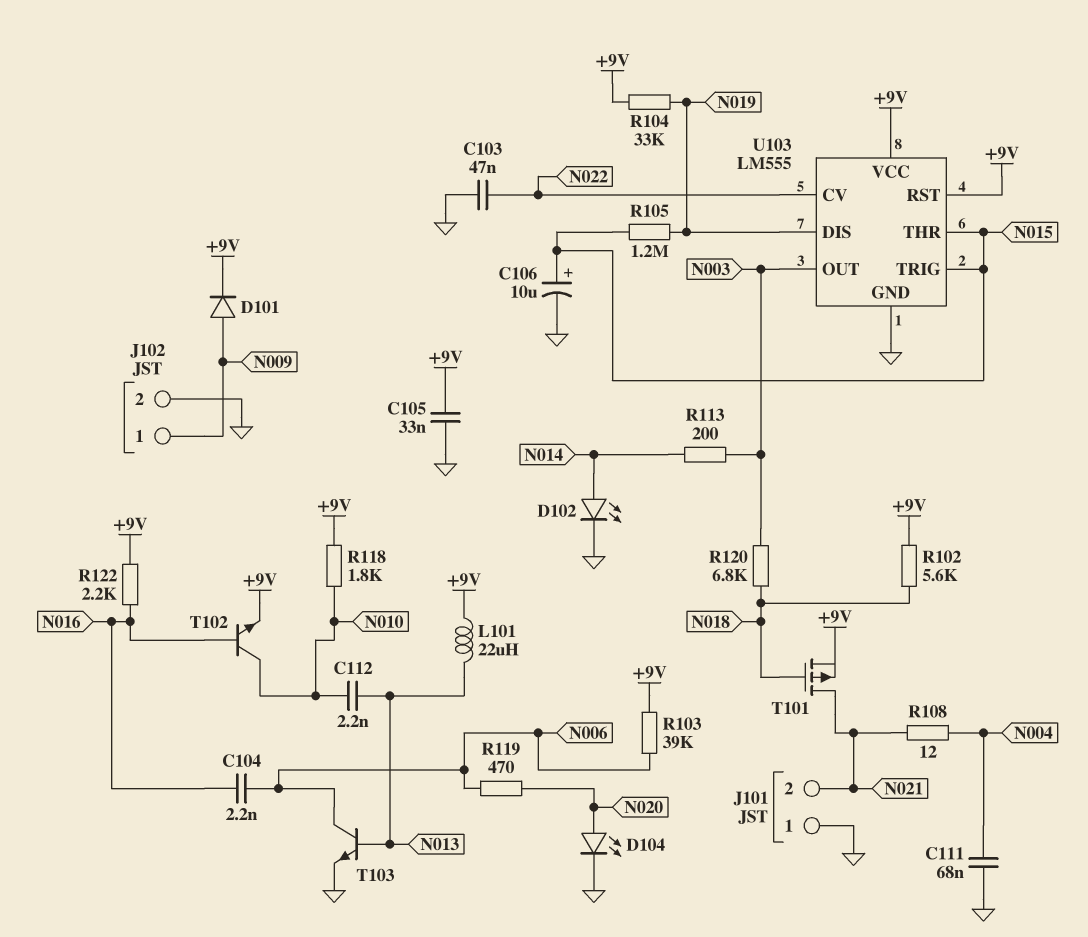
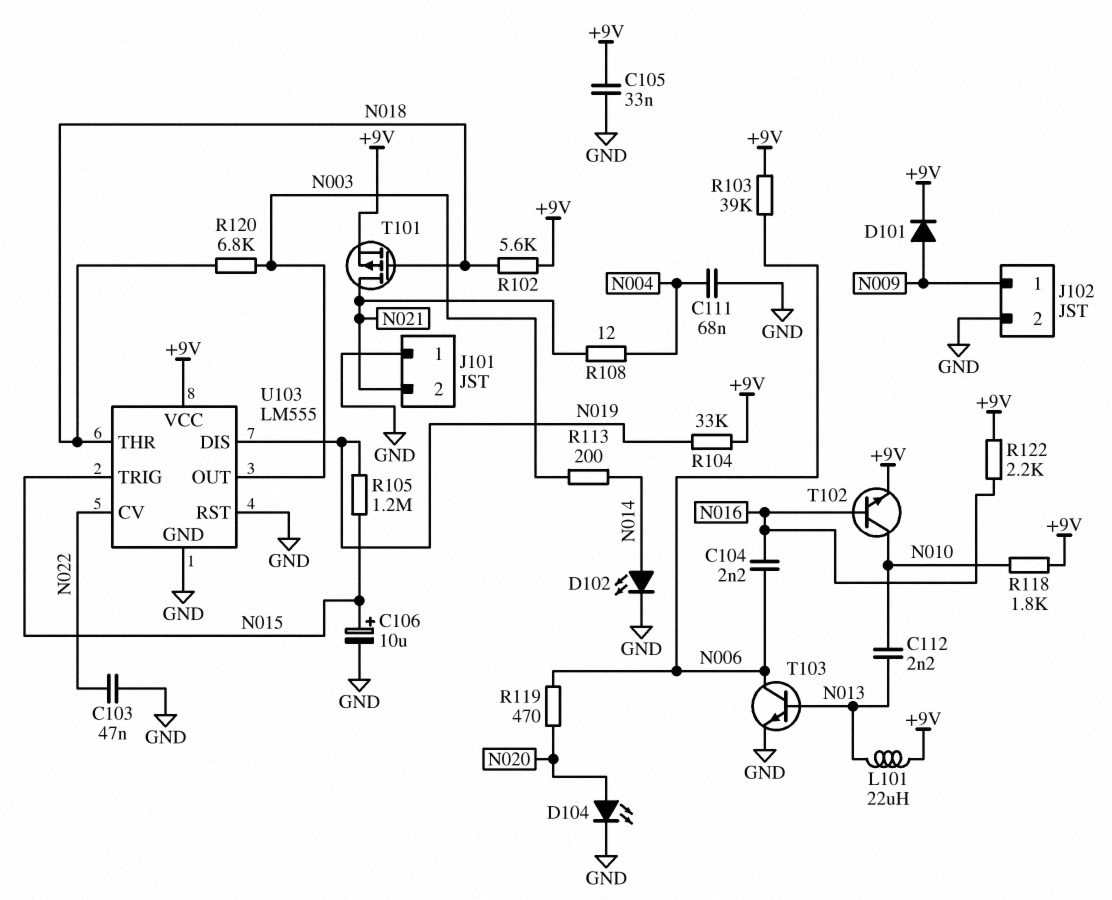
U103 pin RST: +9V -> GND
U103 pin THR: N015 -> N018

